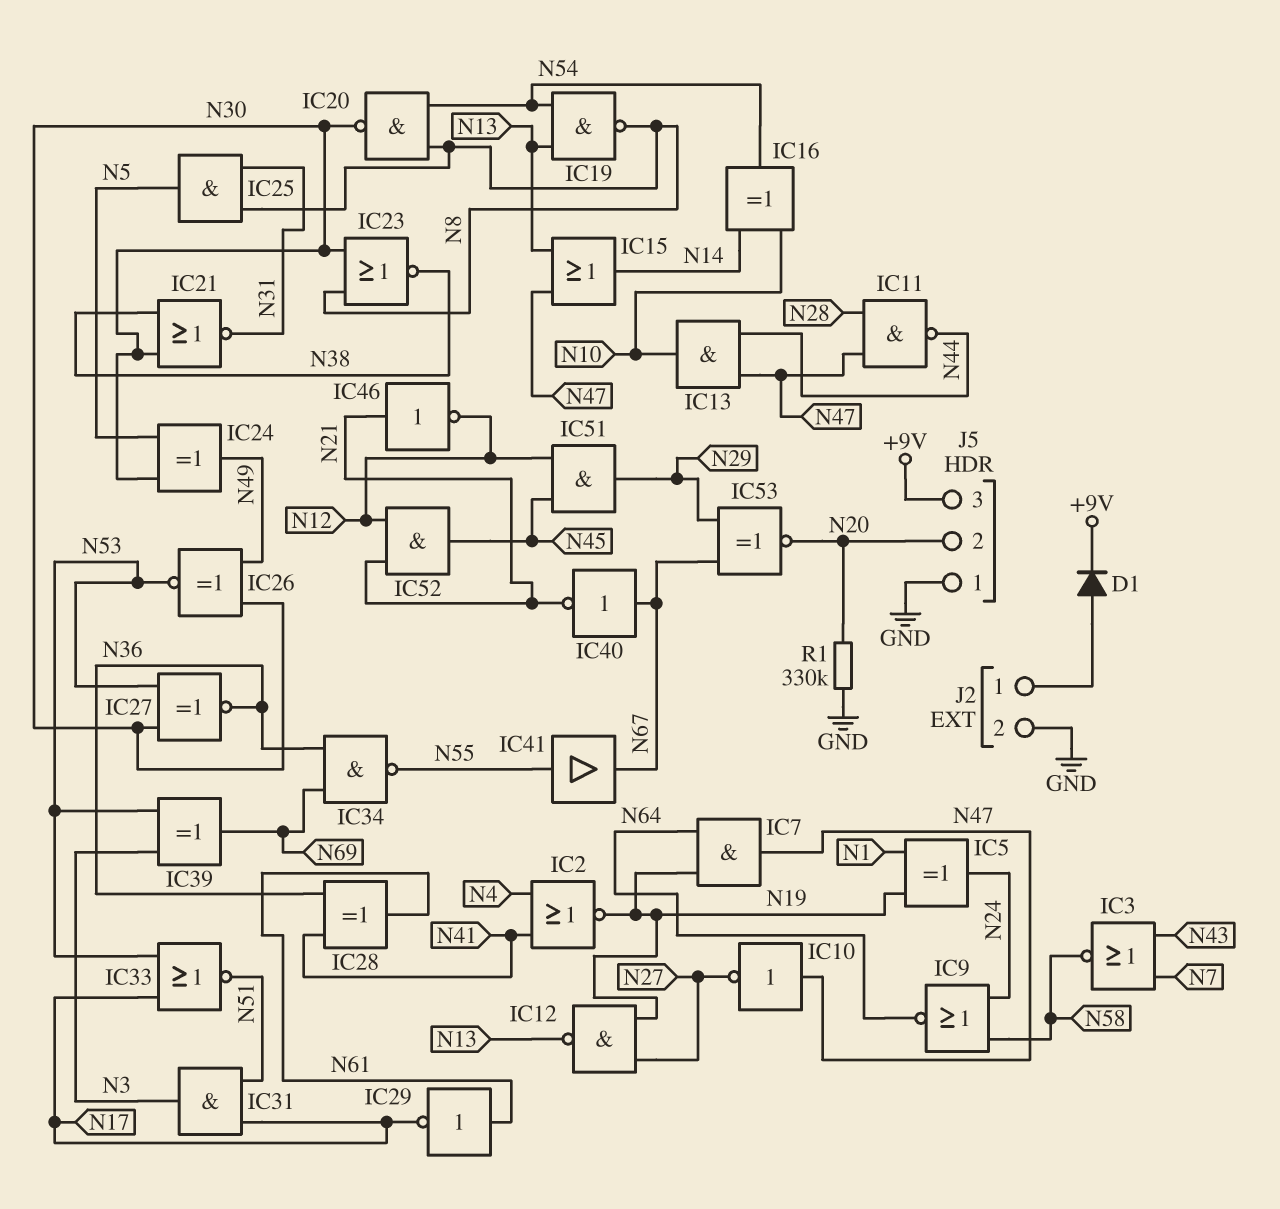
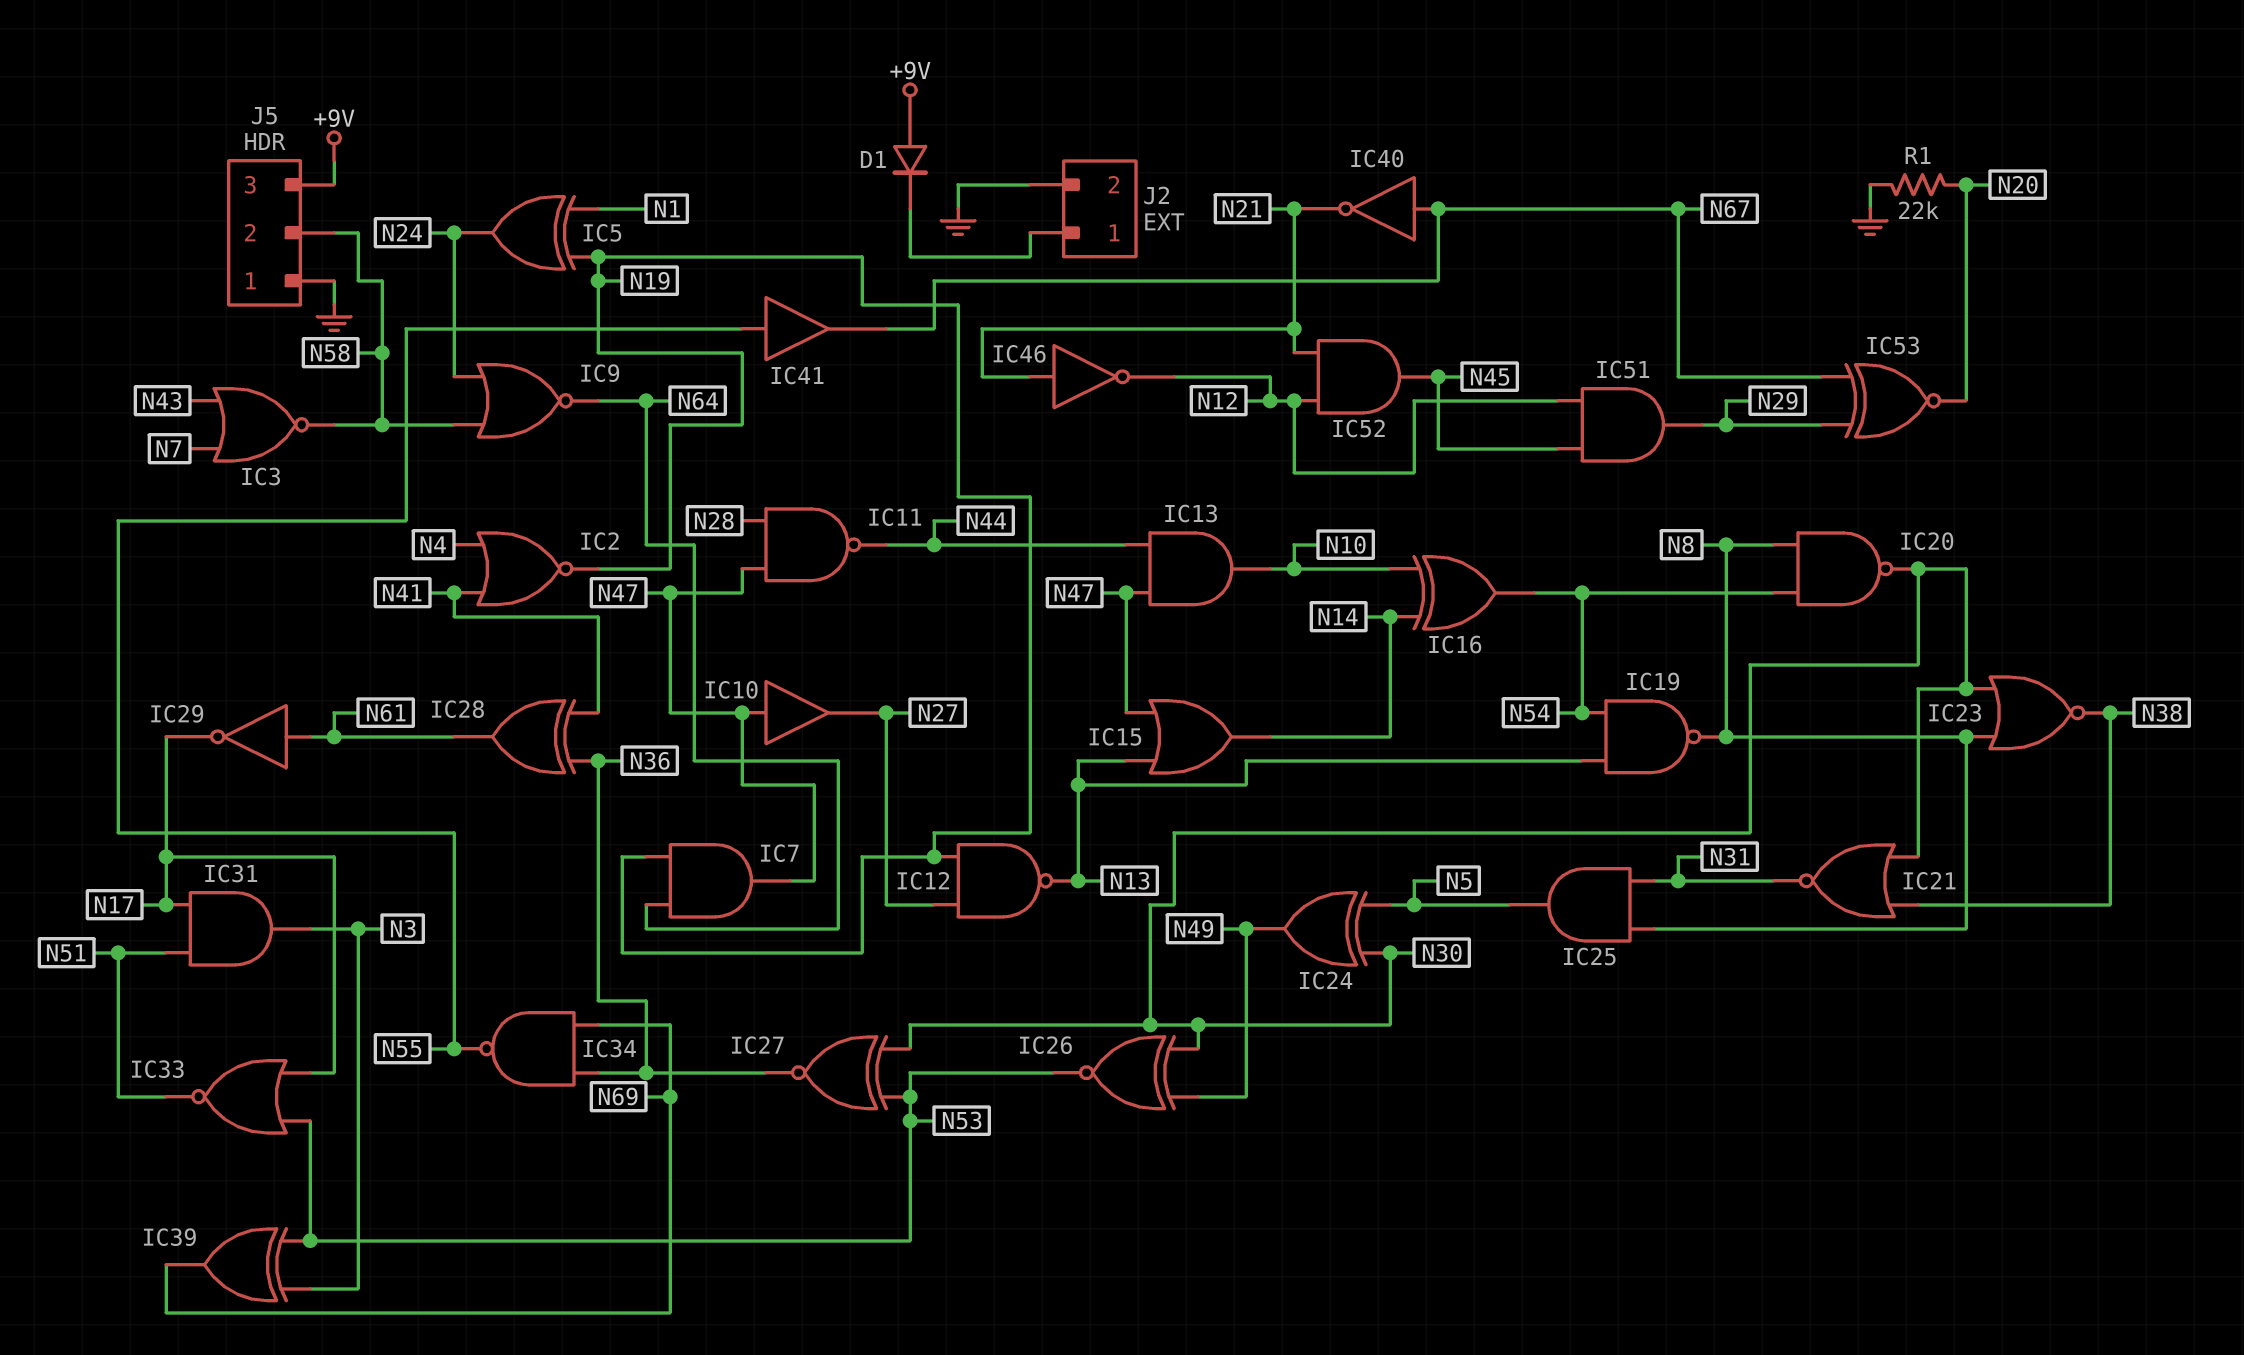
D1: diode (A J2/1, K +9V) -> diode (A +9V, K J2/1)
IC10: NOT (in N47, out N27) -> buffer (in N47, out N27)
J5 pin 2: N20 -> N58
R1: 330k (GND, N20) -> 22k (GND, N20)

